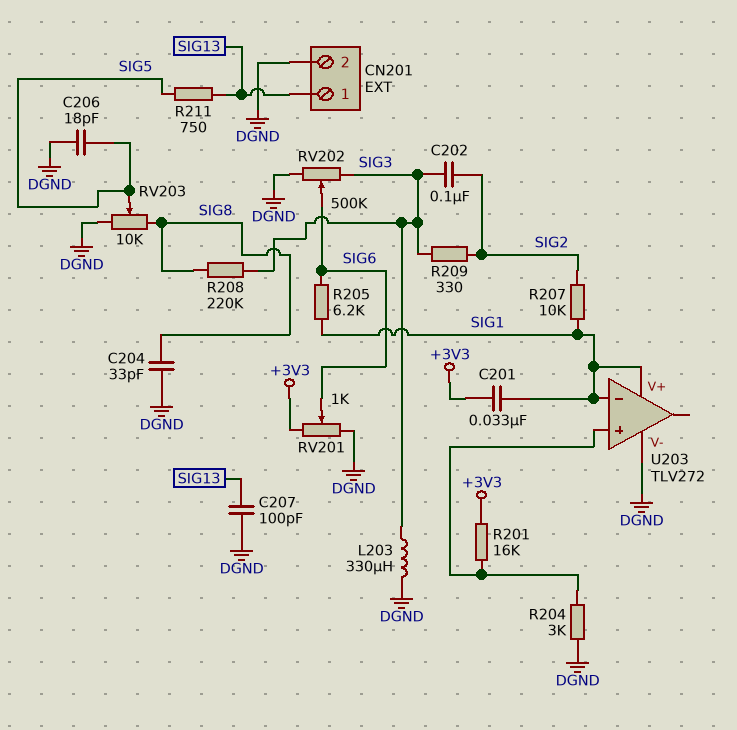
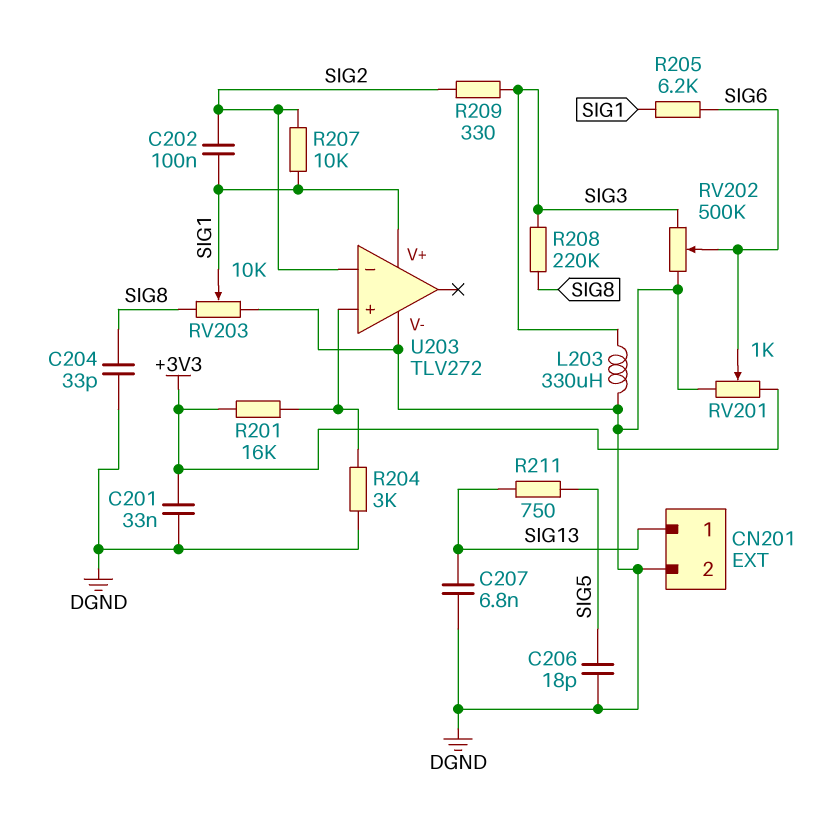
C201: 33nF (+3V3, SIG1) -> 33nF (+3V3, DGND)
C202: 100nF (SIG2, SIG3) -> 100nF (SIG1, SIG2)
C207: 100pF (DGND, SIG13) -> 6.8nF (DGND, SIG13)
RV203: 10k (DGND, SIG8, wiper SIG5) -> 10k (DGND, SIG8, wiper SIG1)
U203 pin in-: SIG1 -> SIG2

